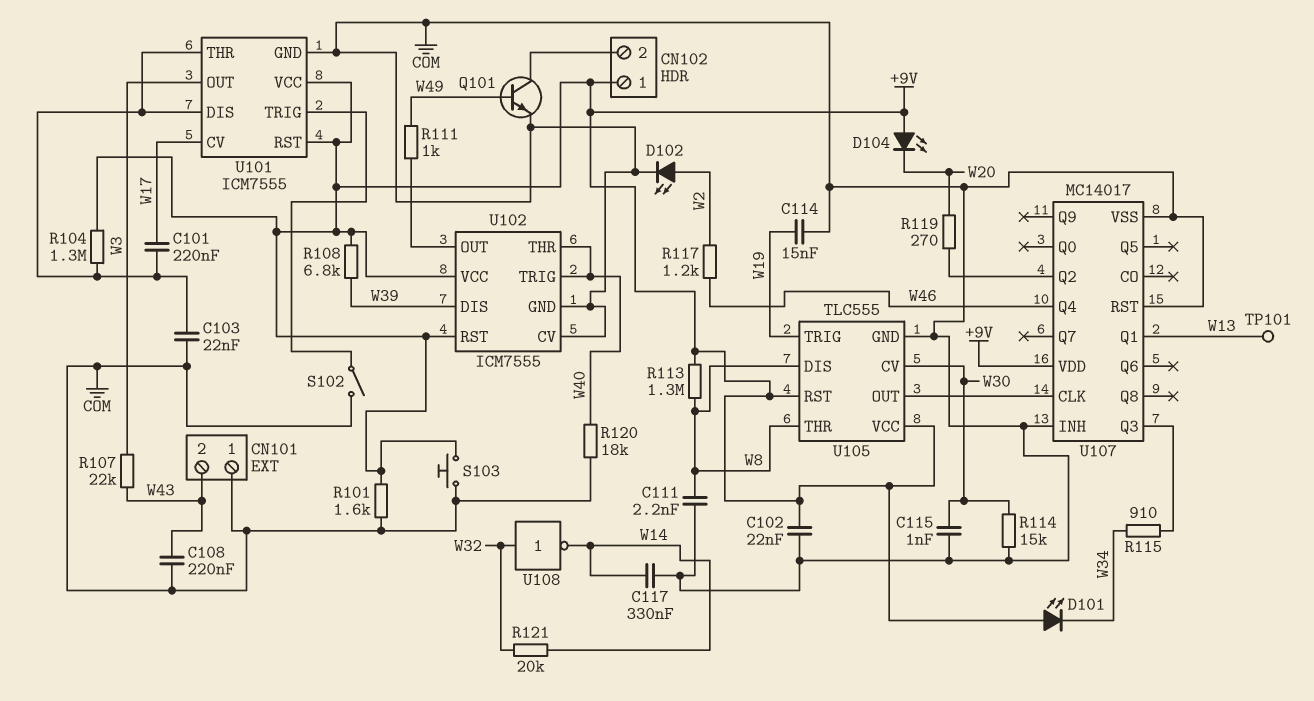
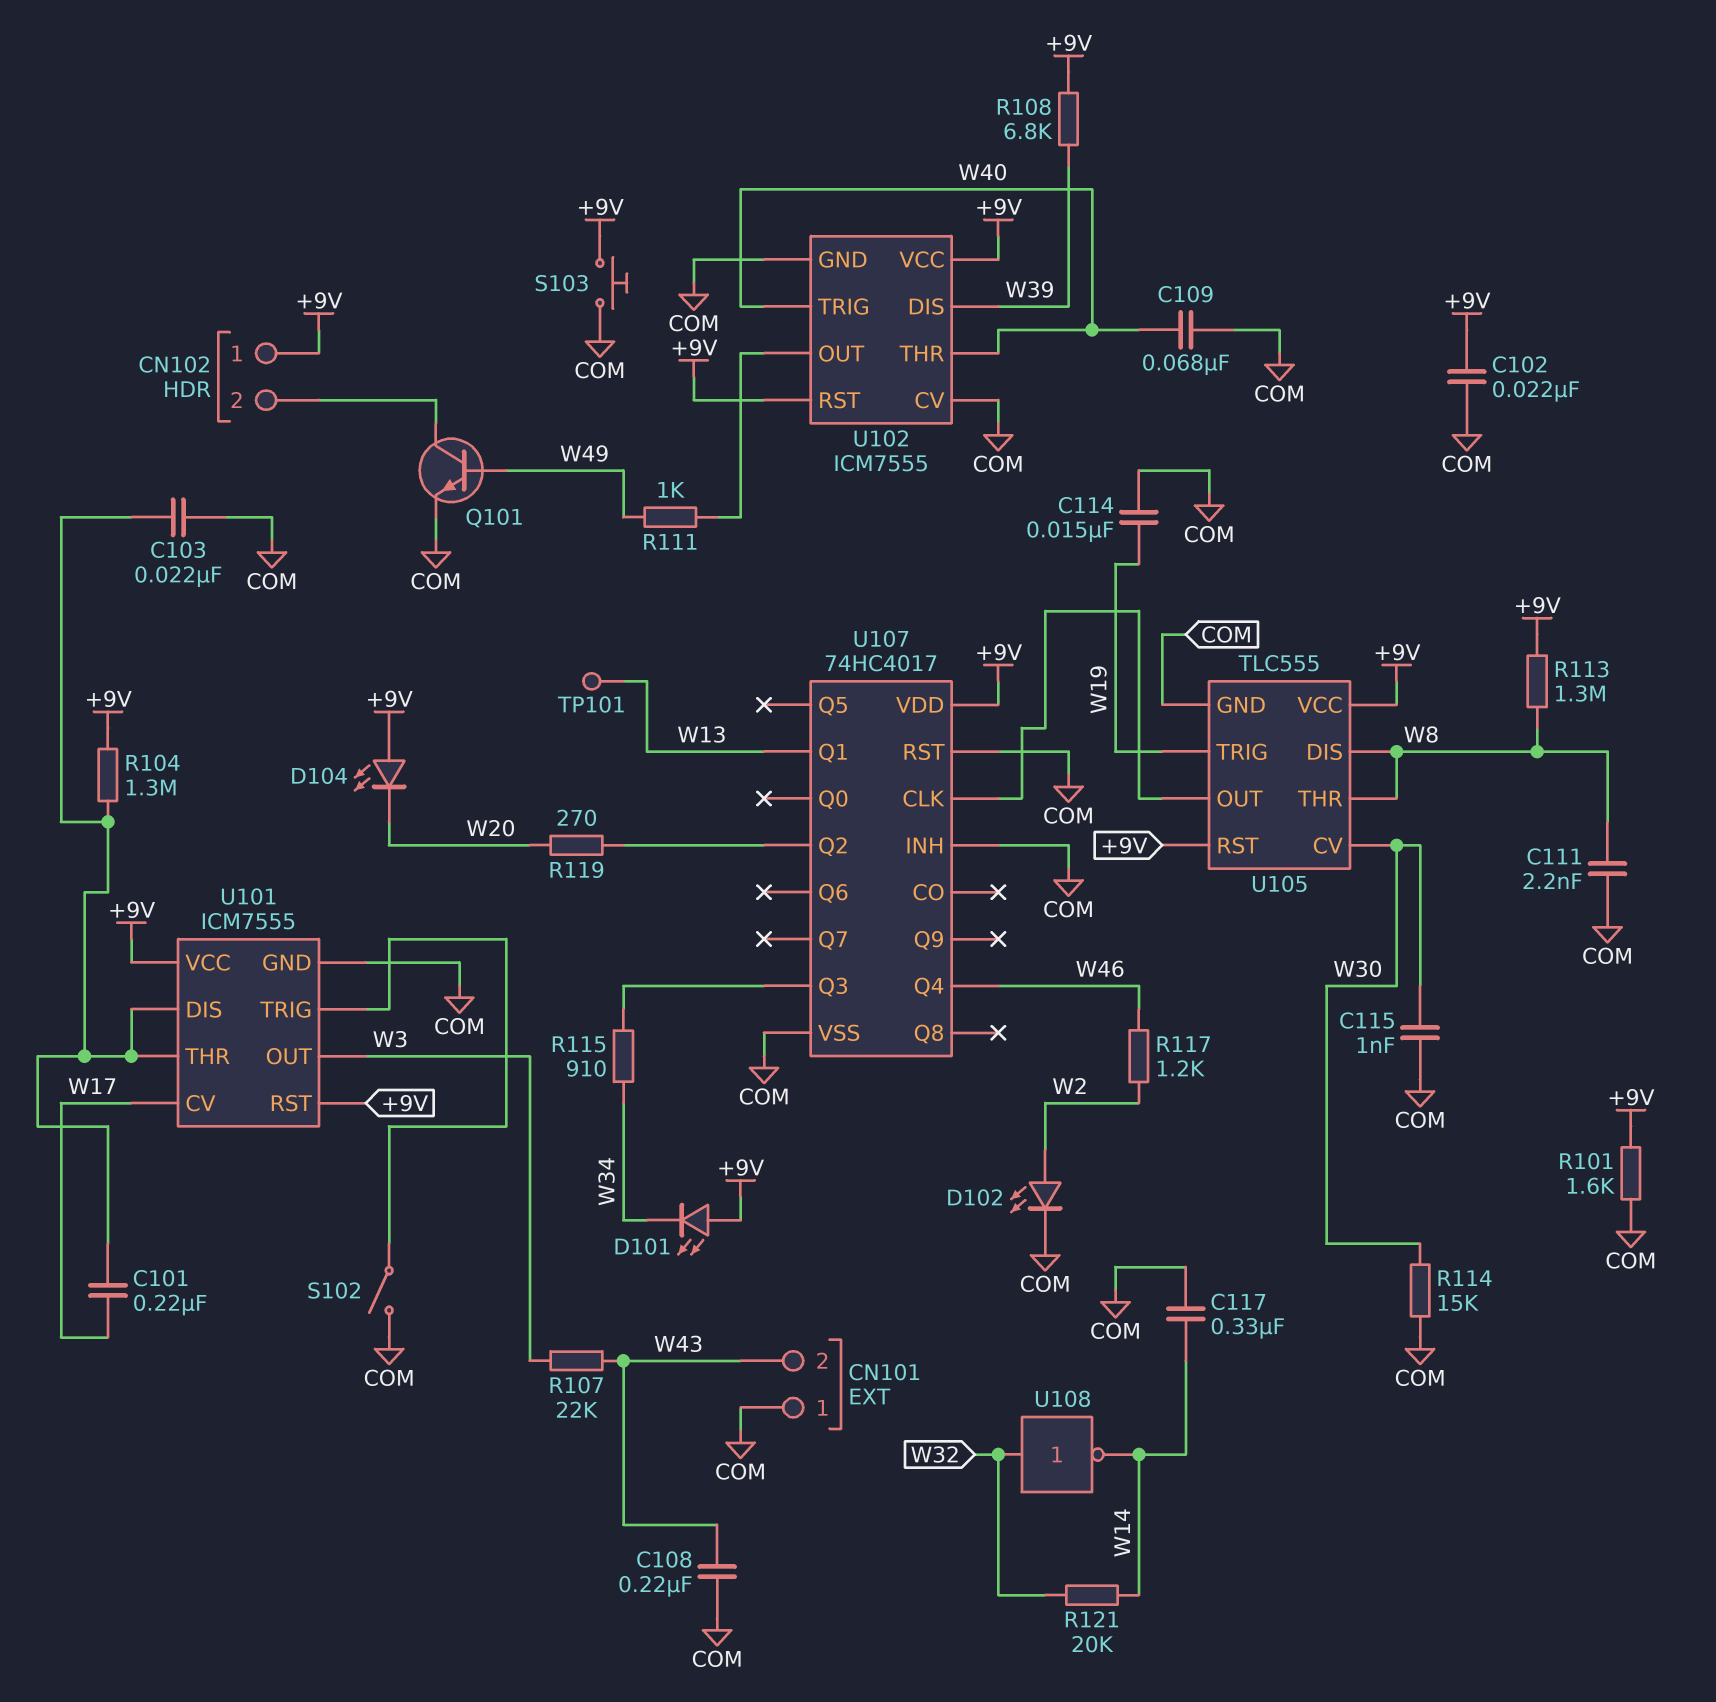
C109: none -> 68nF (COM, W40)
R120: 18k (COM, W40) -> none
U107: MC14017 -> 74HC4017

